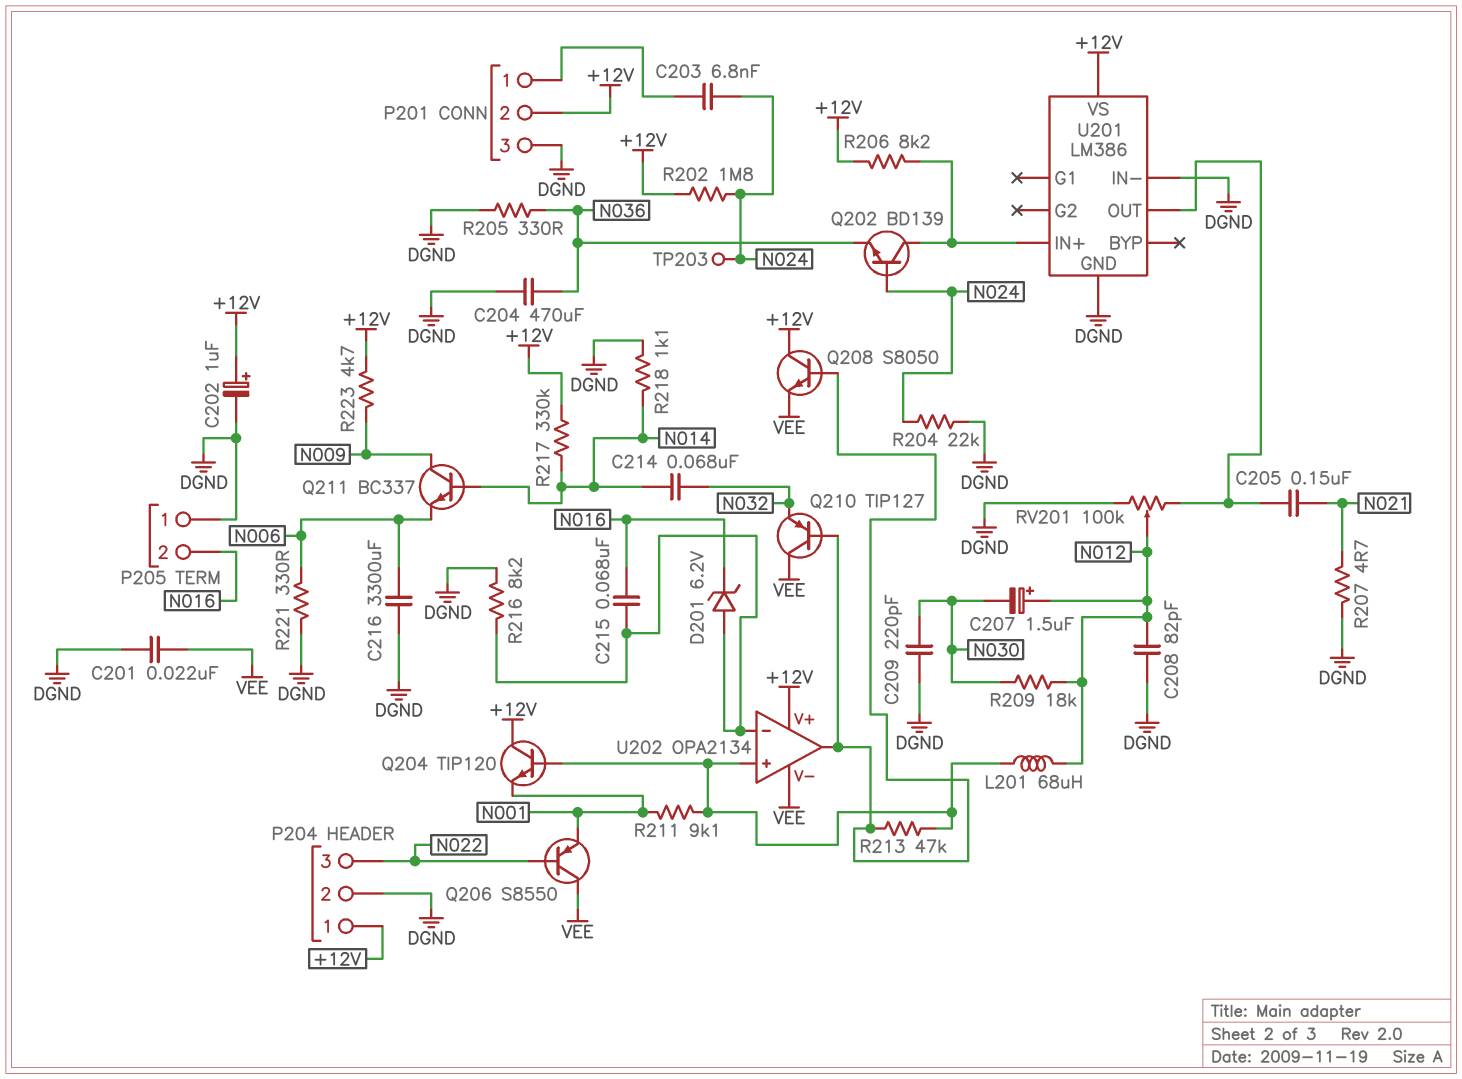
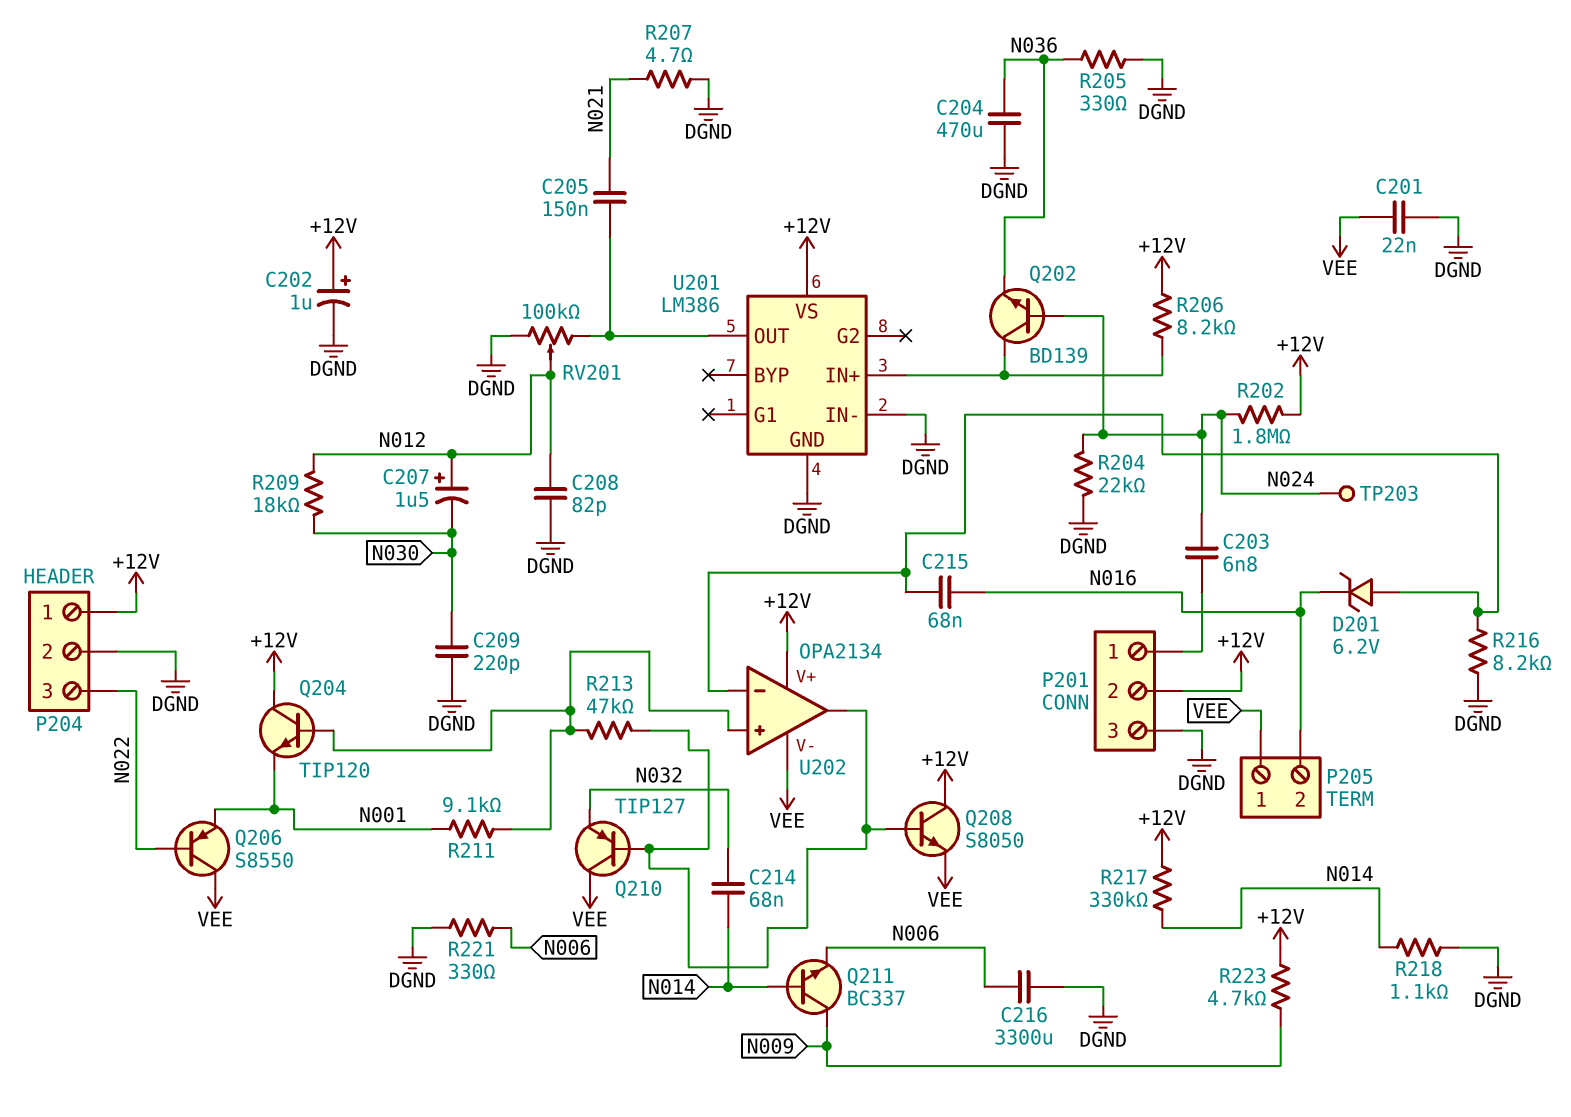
L201: 68uH (N012, U202/in+) -> none
P205 pin 1: DGND -> VEE

